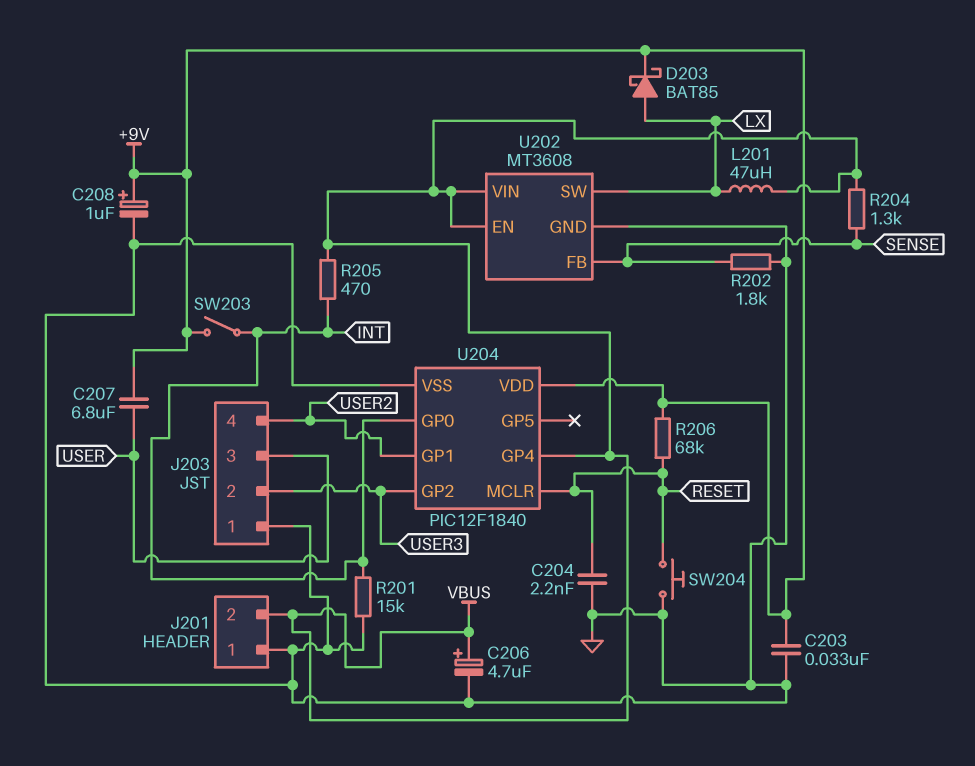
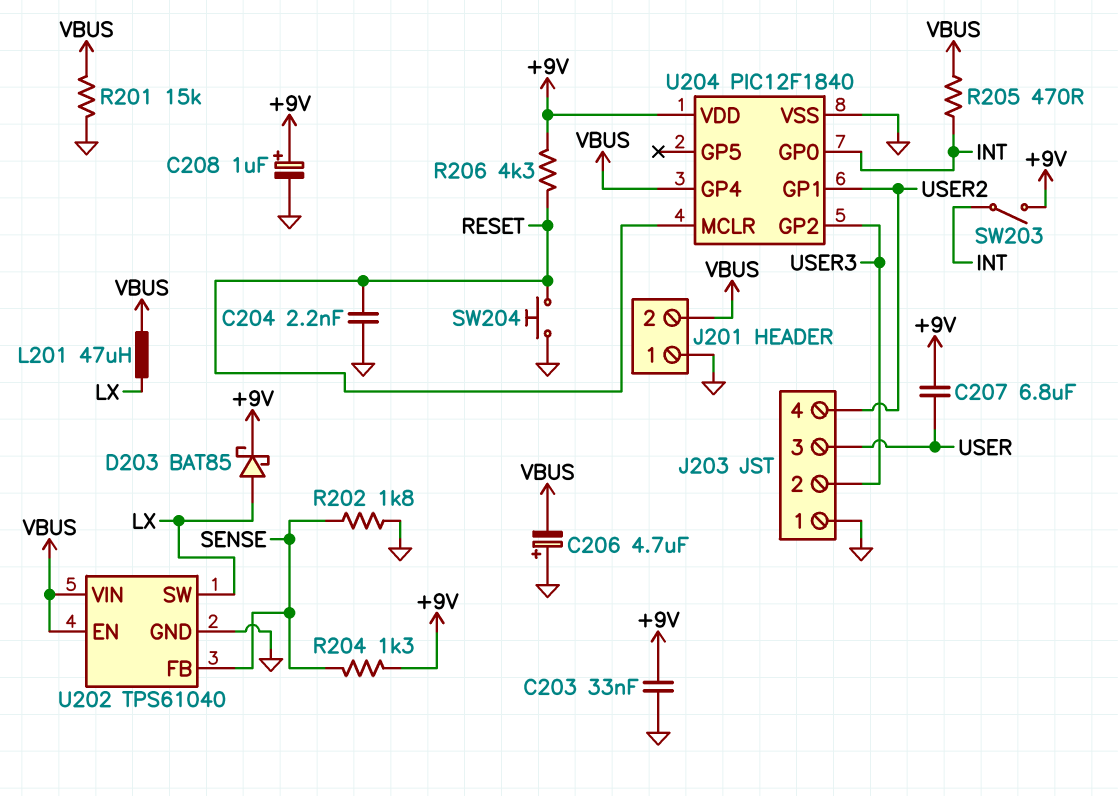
C206: 4.7uF (plus VBUS, minus GND) -> 4.7uF (plus GND, minus VBUS)
R201: 15k (GND, INT) -> 15k (GND, VBUS)
R204: 1.3k (SENSE, VBUS) -> 1.3k (+9V, SENSE)
R206: 68k (+9V, RESET) -> 4.3k (+9V, RESET)
U202: MT3608 -> TPS61040

